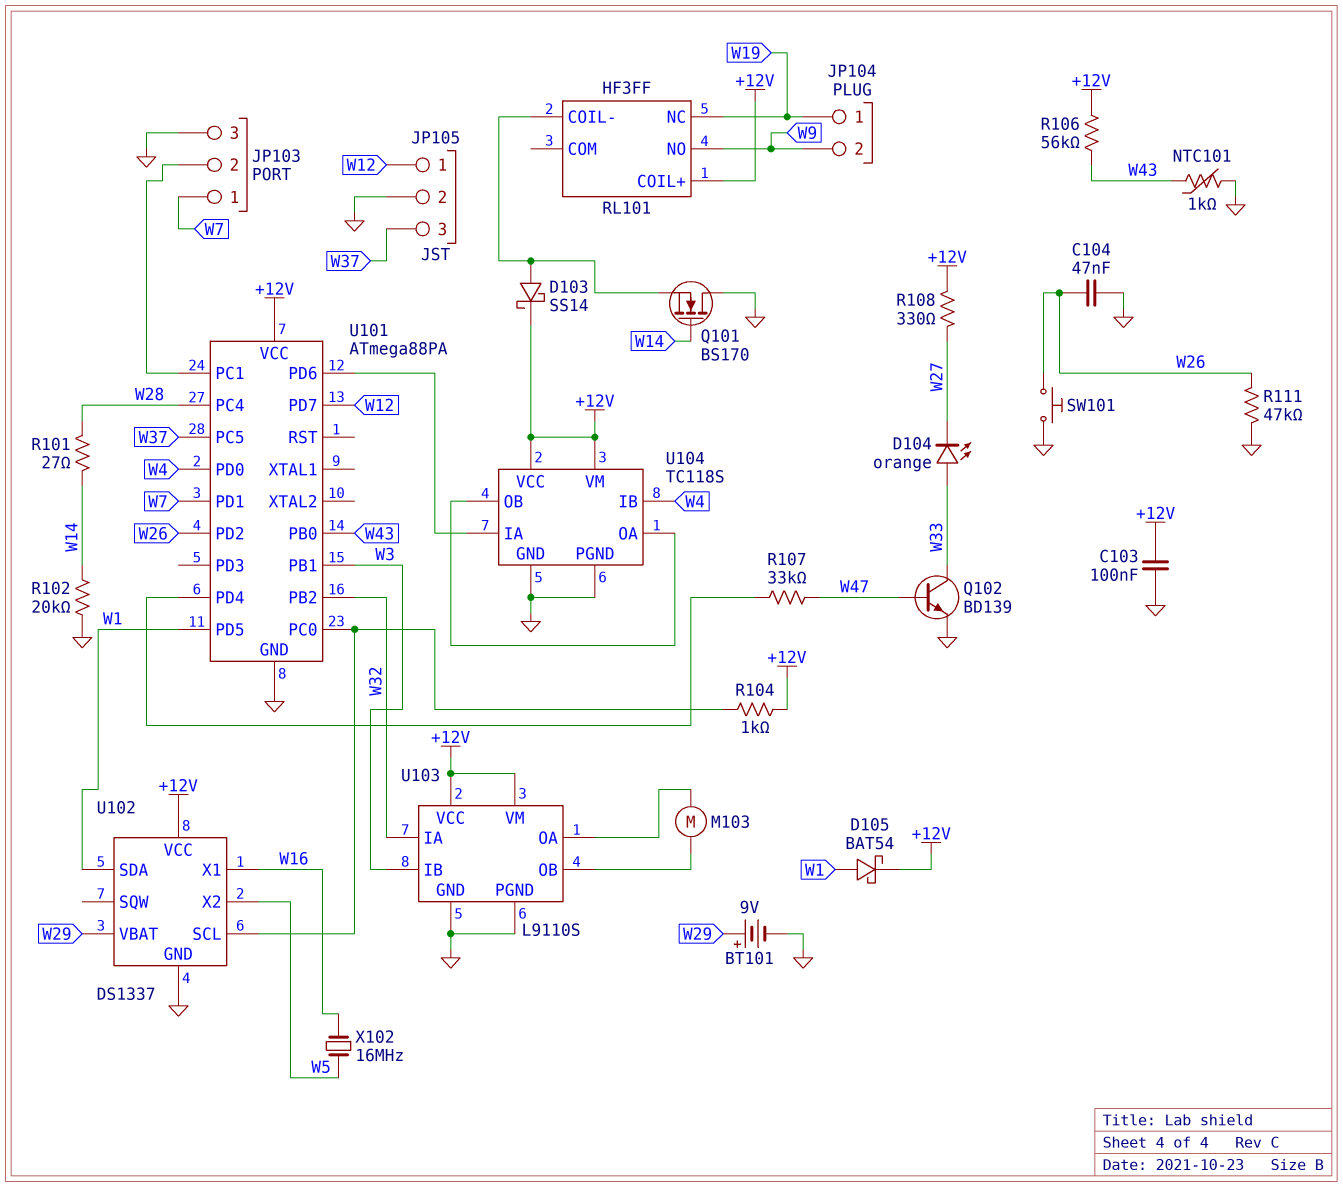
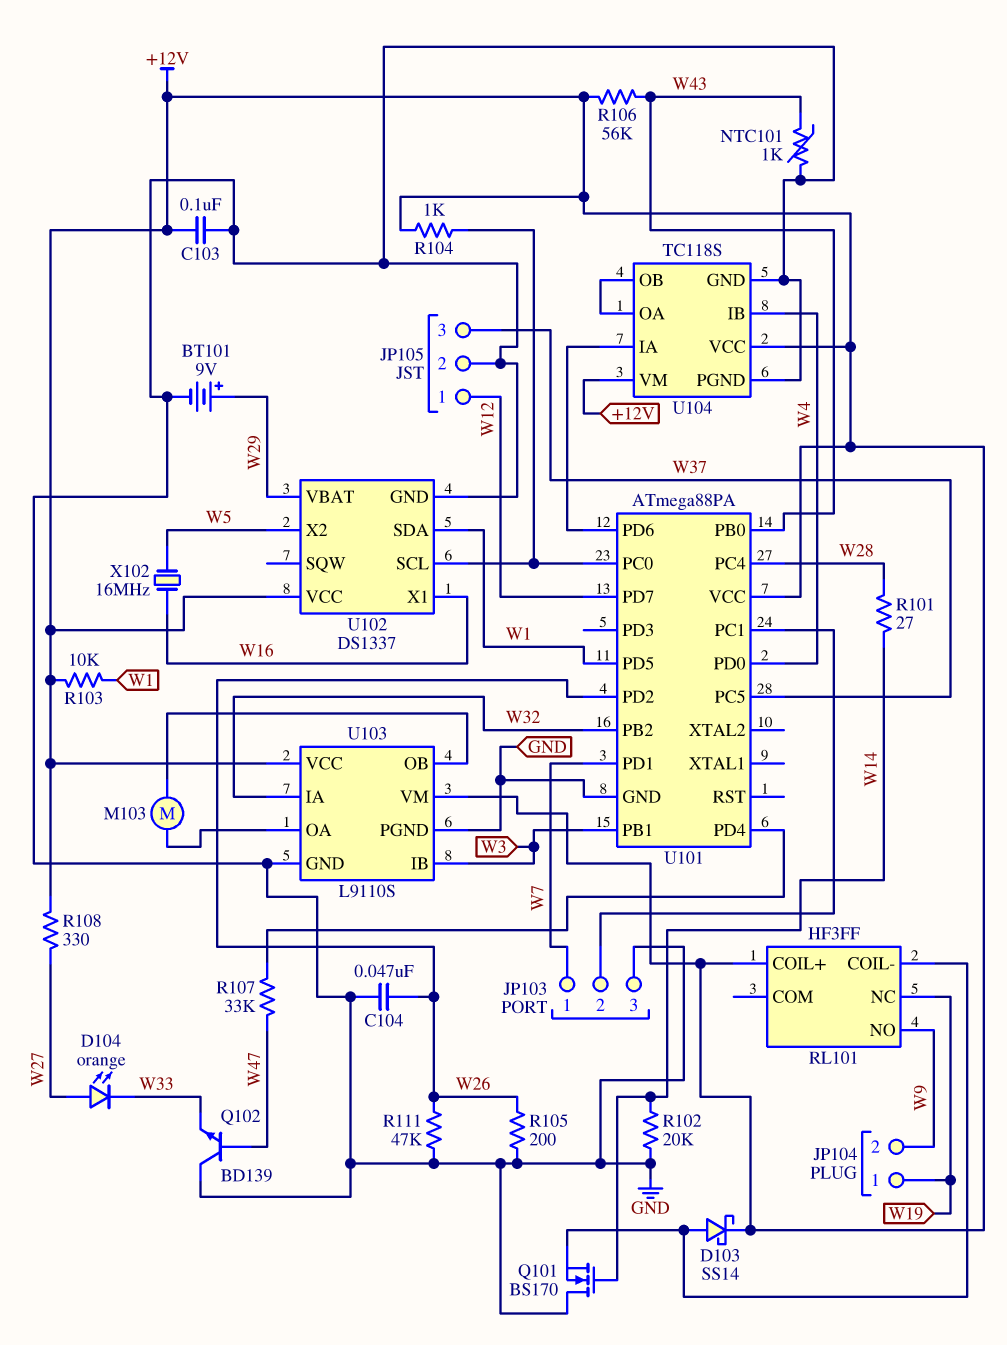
D104: LED orange (A W33, K W27) -> LED orange (A W27, K W33)
D105: schottky BAT54 (A W1, K +12V) -> none
Q102: NPN BD139 (B W47, C W33, E GND) -> NPN BD139 (B W47, C GND, E W33)
R103: none -> 10k (+12V, W1)
R105: none -> 200 (GND, W26)
SW101: button (GND, W26) -> none

